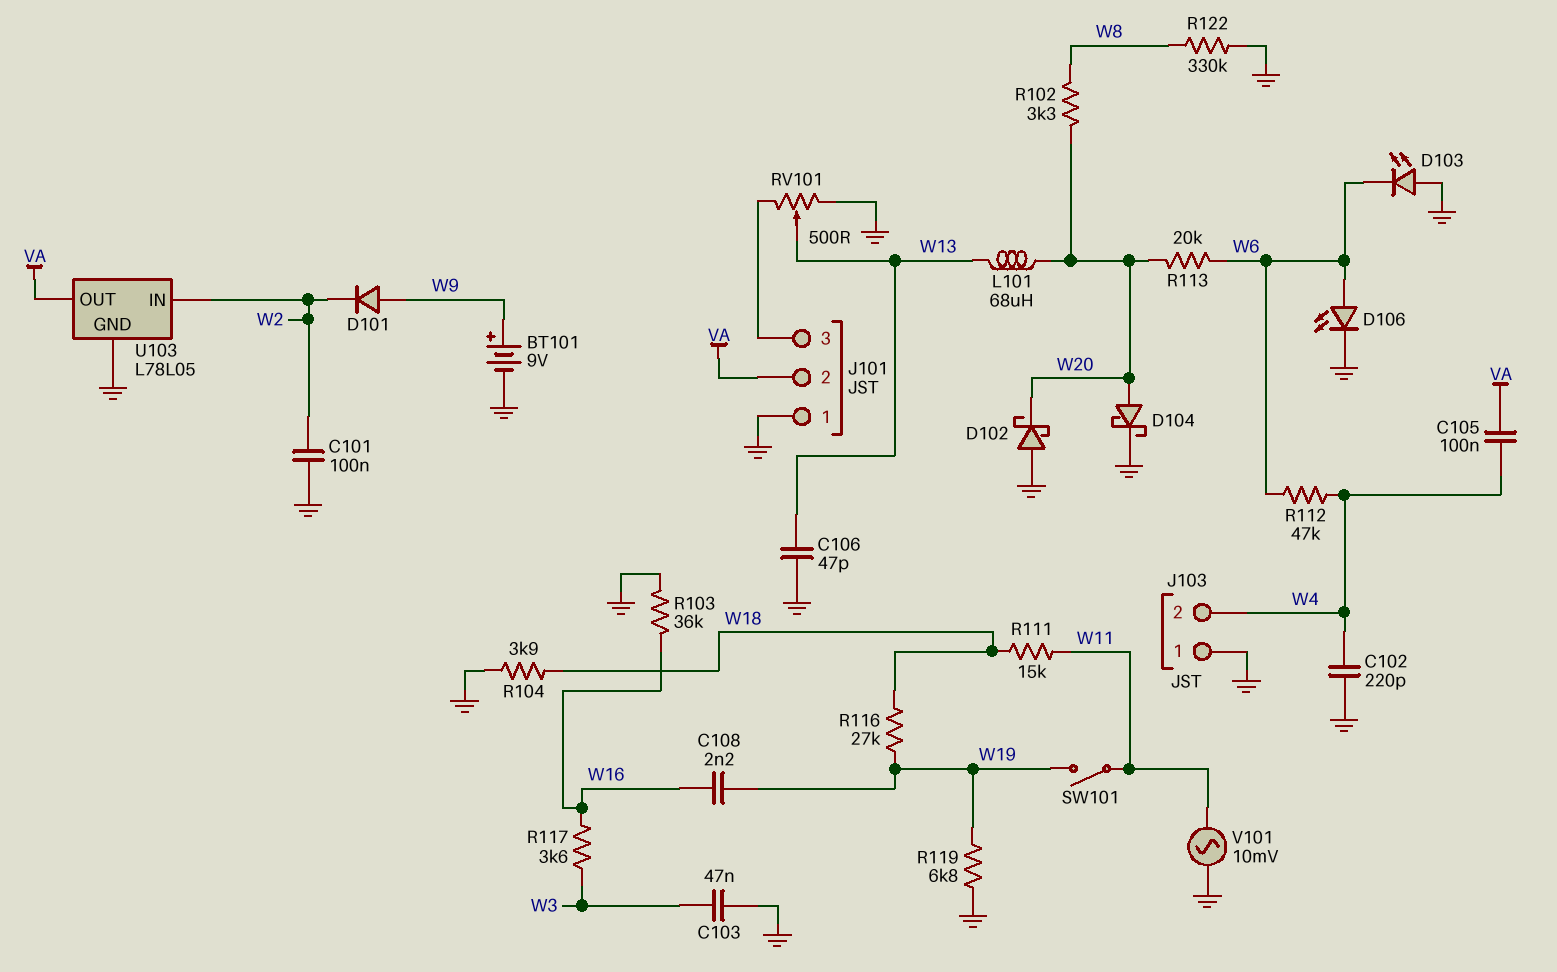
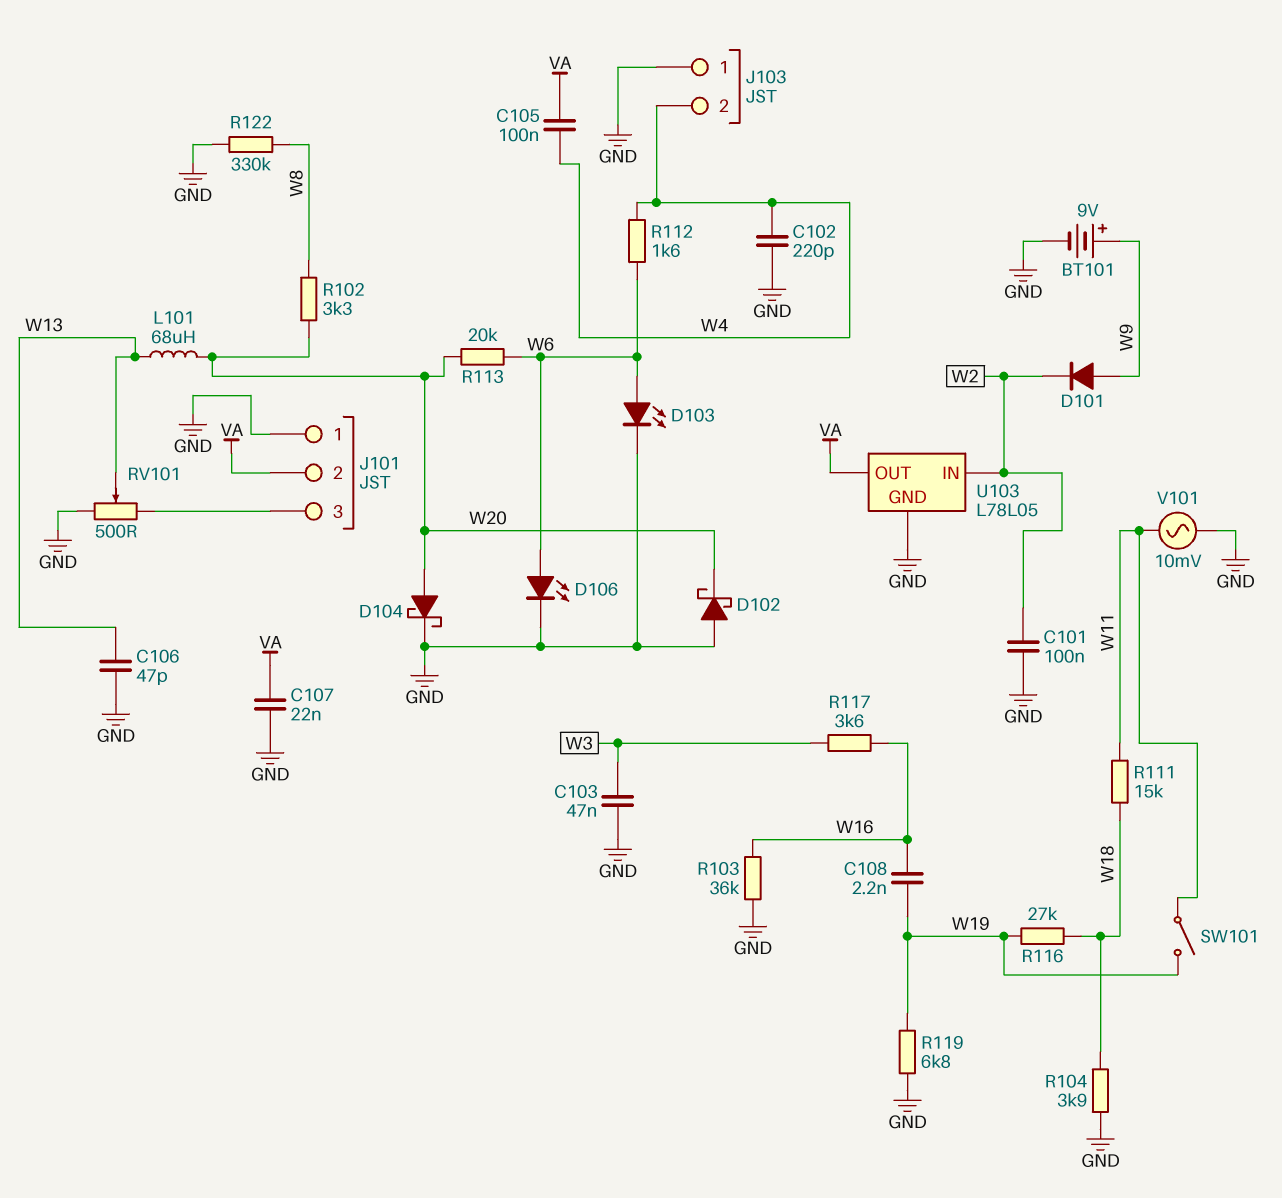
C107: none -> 22nF (GND, VA)
D103: LED (A GND, K W6) -> LED (A W6, K GND)
R112: 47k (W4, W6) -> 1.6k (W4, W6)

